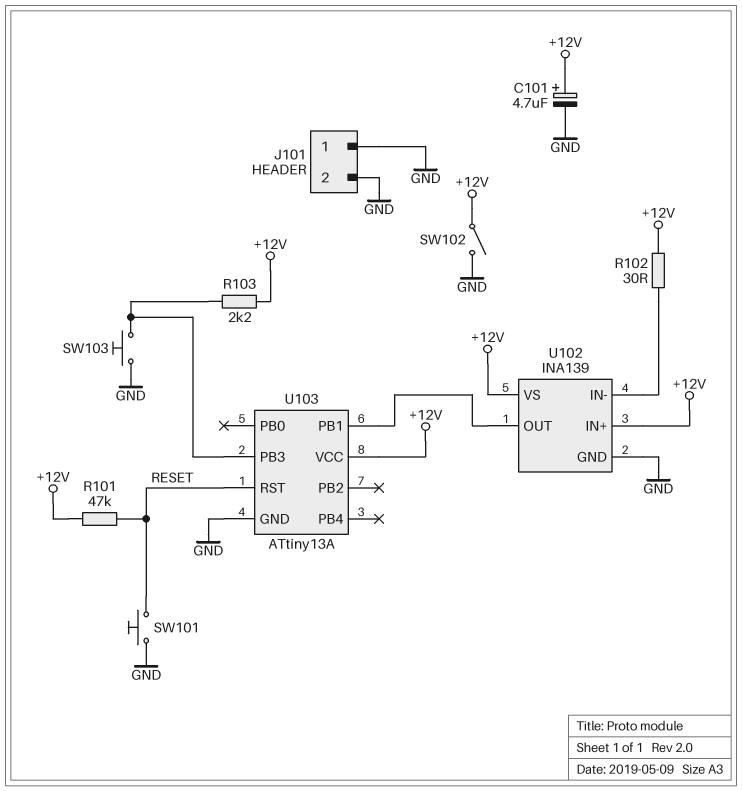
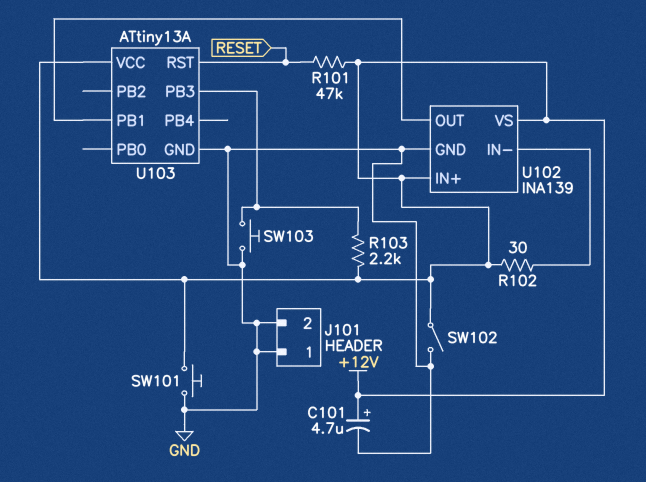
SW101: button (GND, RESET) -> button (+12V, GND)

